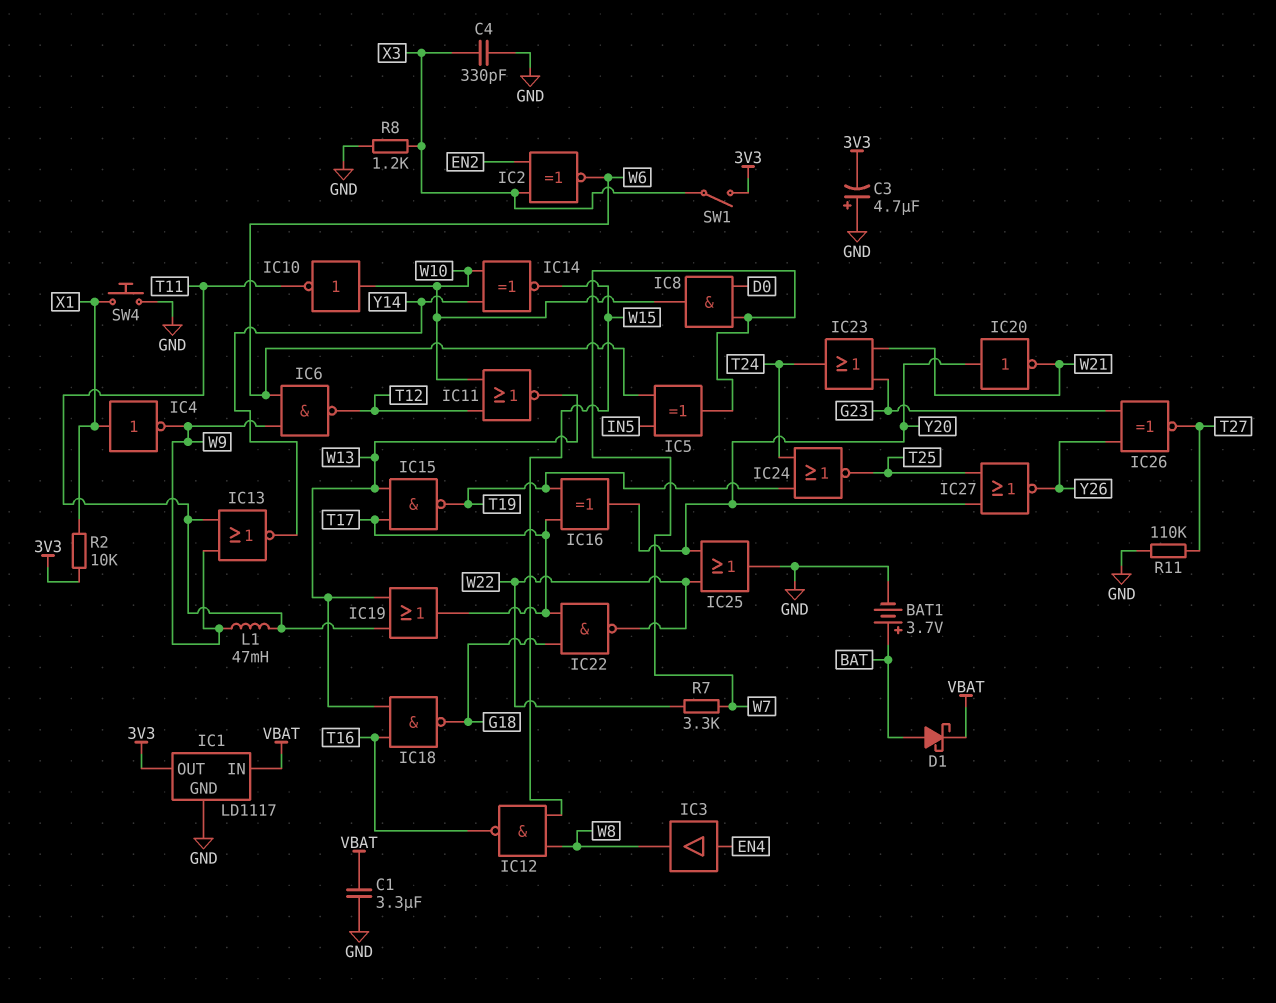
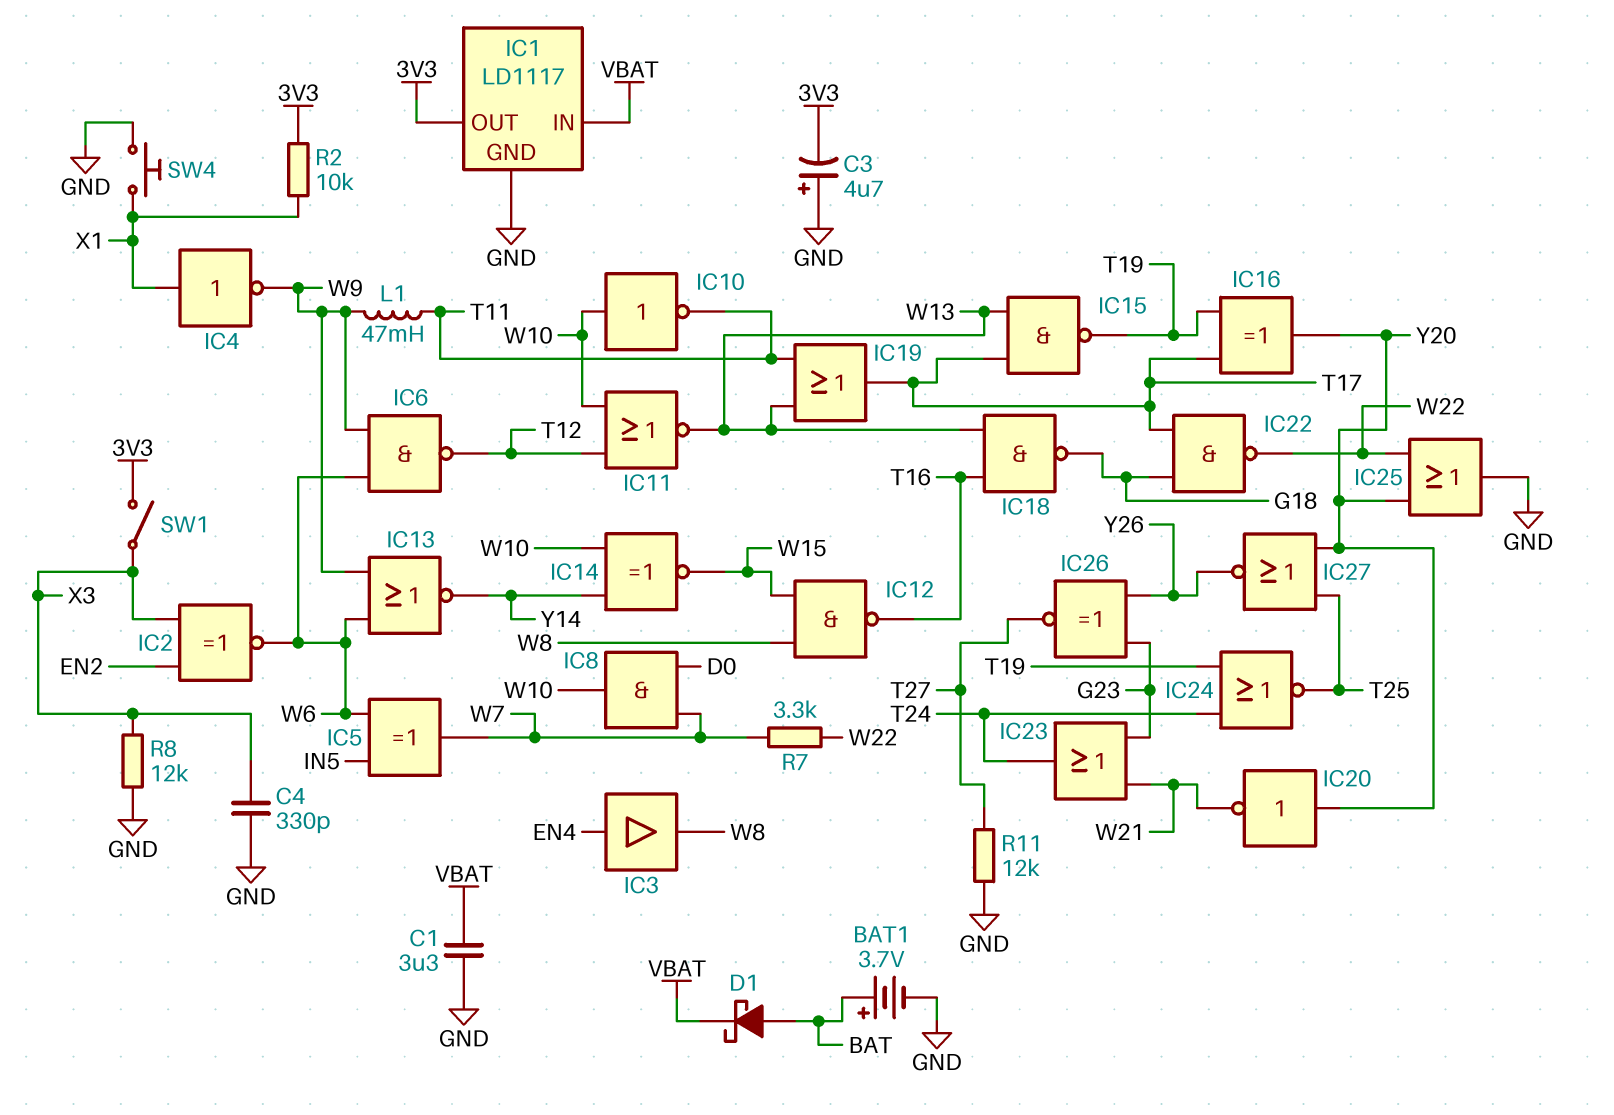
IC13: NOR (in T11, in W9, out Y14) -> NOR (in W6, in W9, out Y14)
R8: 1.2k (GND, X3) -> 12k (GND, X3)
R11: 110k (GND, T27) -> 12k (GND, T27)

